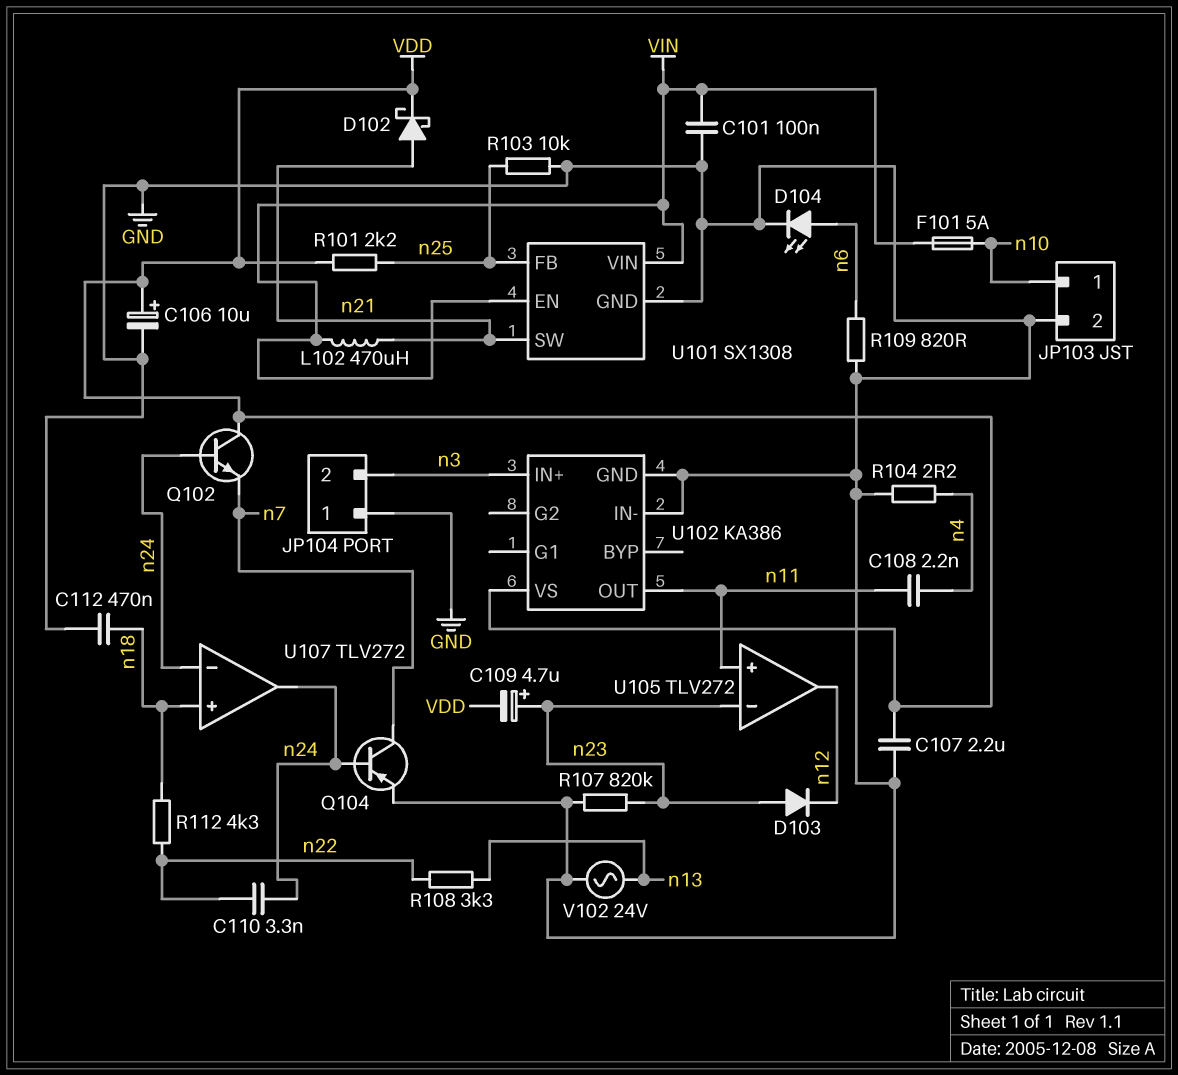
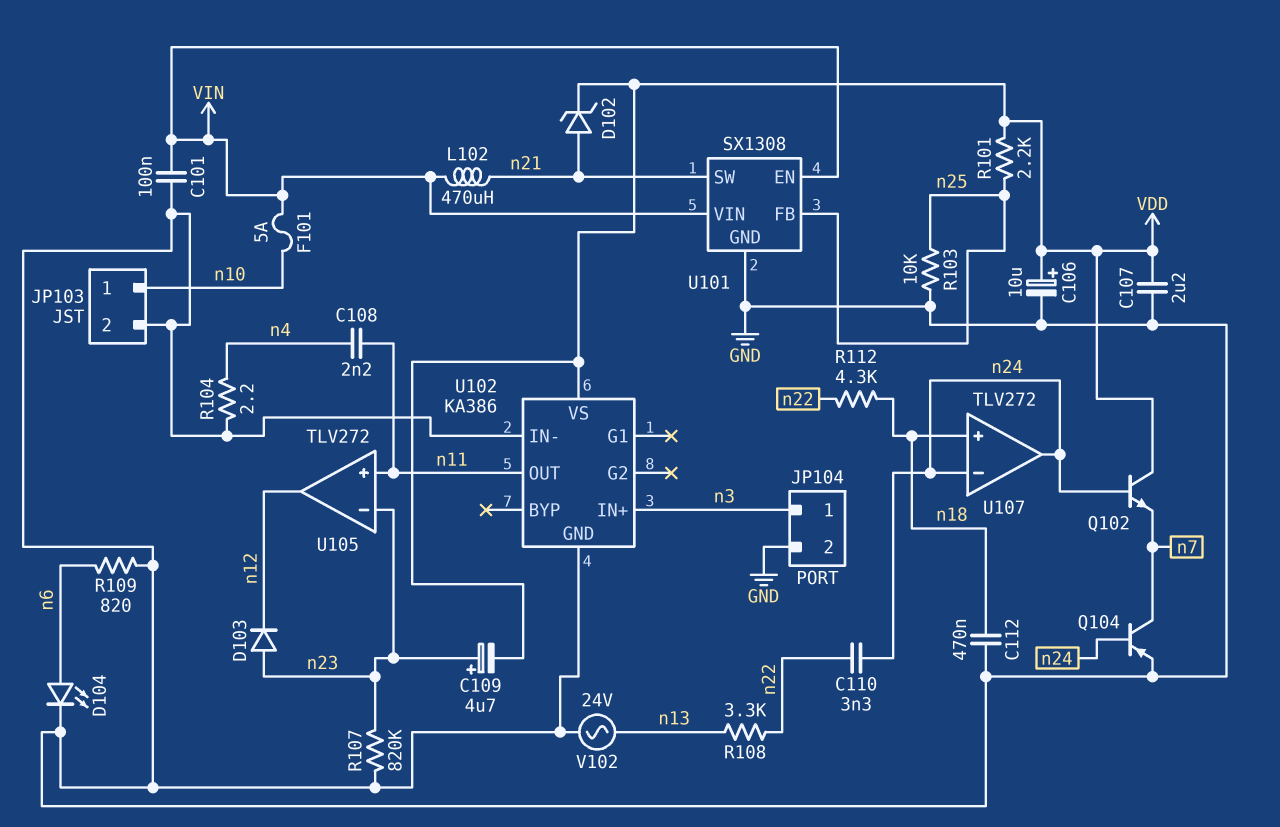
D102: schottky (A n21, K VDD) -> zener (A n21, K VDD)
JP104 pin 1: GND -> n3
JP104 pin 2: n3 -> GND

